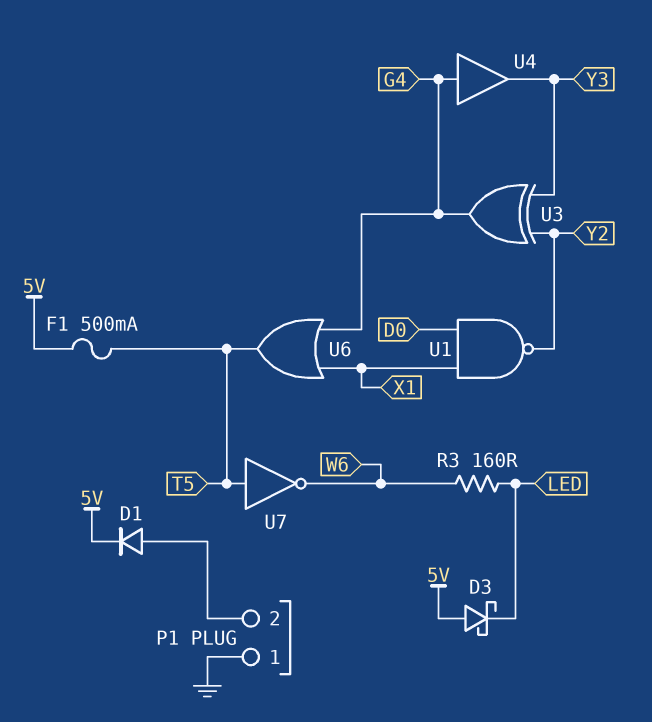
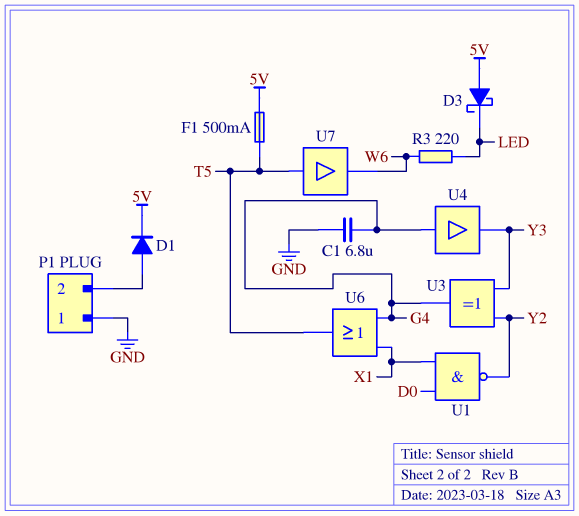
C1: none -> 6.8uF (G4, GND)
R3: 160 (LED, W6) -> 220 (LED, W6)
U7: NOT (in T5, out W6) -> buffer (in T5, out W6)

